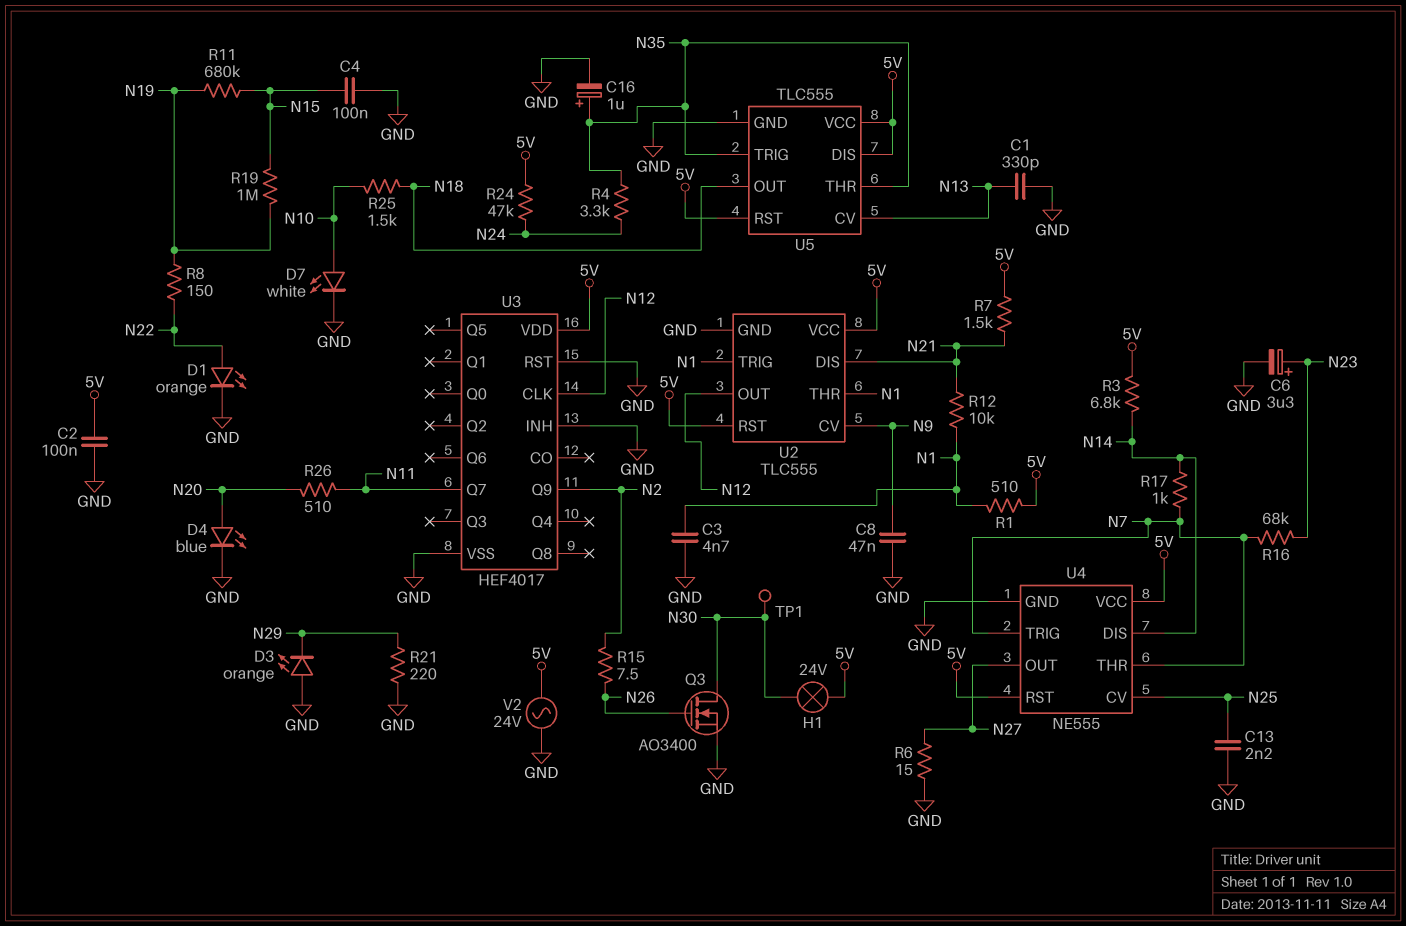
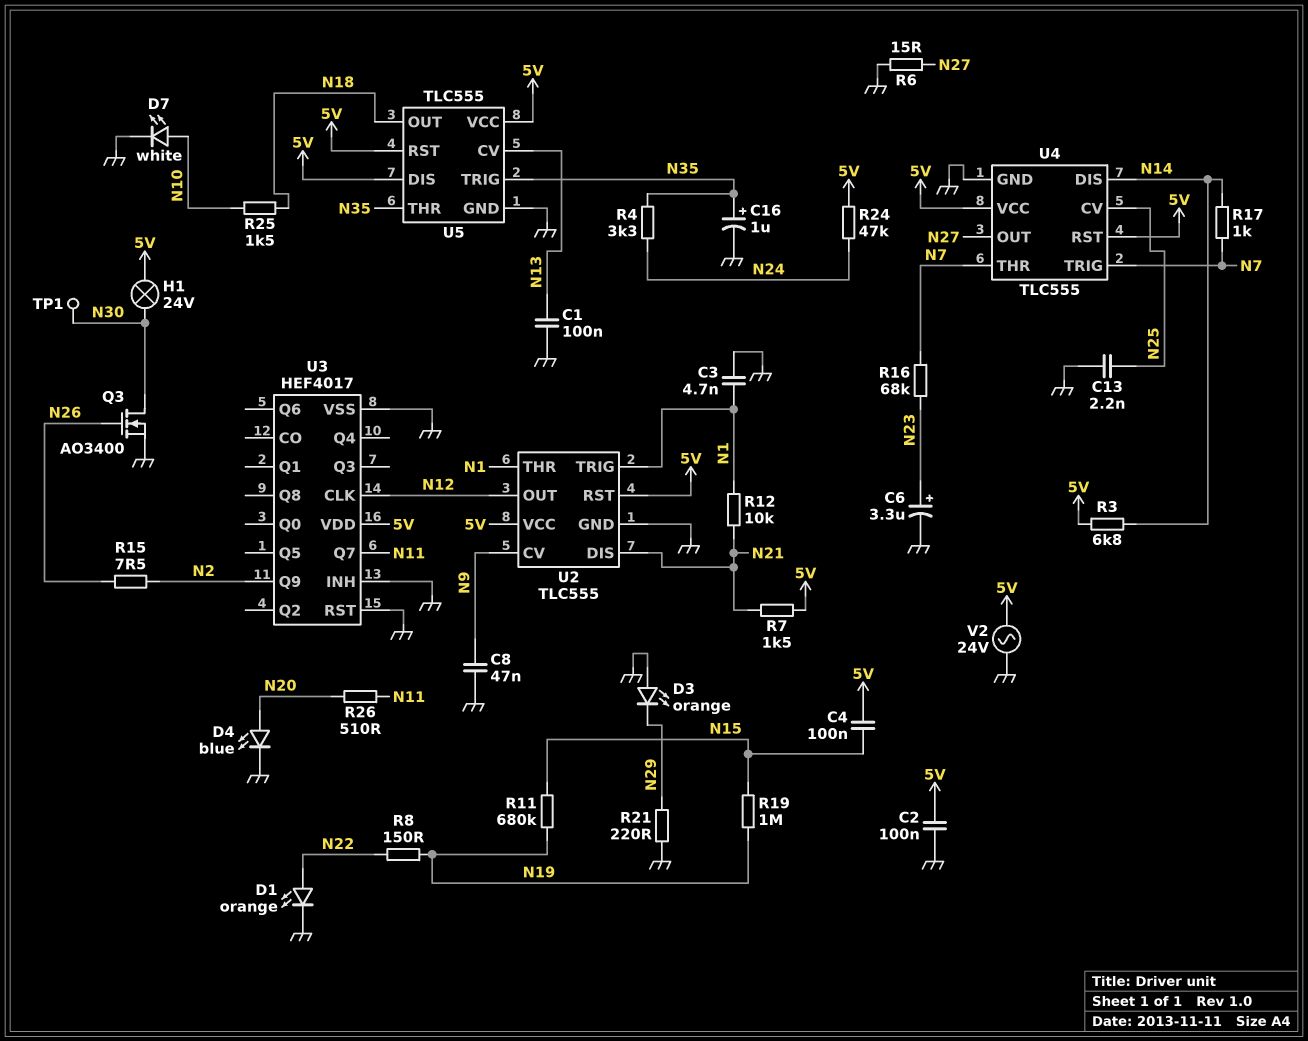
C1: 330pF (GND, N13) -> 100nF (GND, N13)
C4: 100nF (GND, N15) -> 100nF (5V, N15)
R1: 510 (5V, N1) -> none
U4: NE555 -> TLC555

